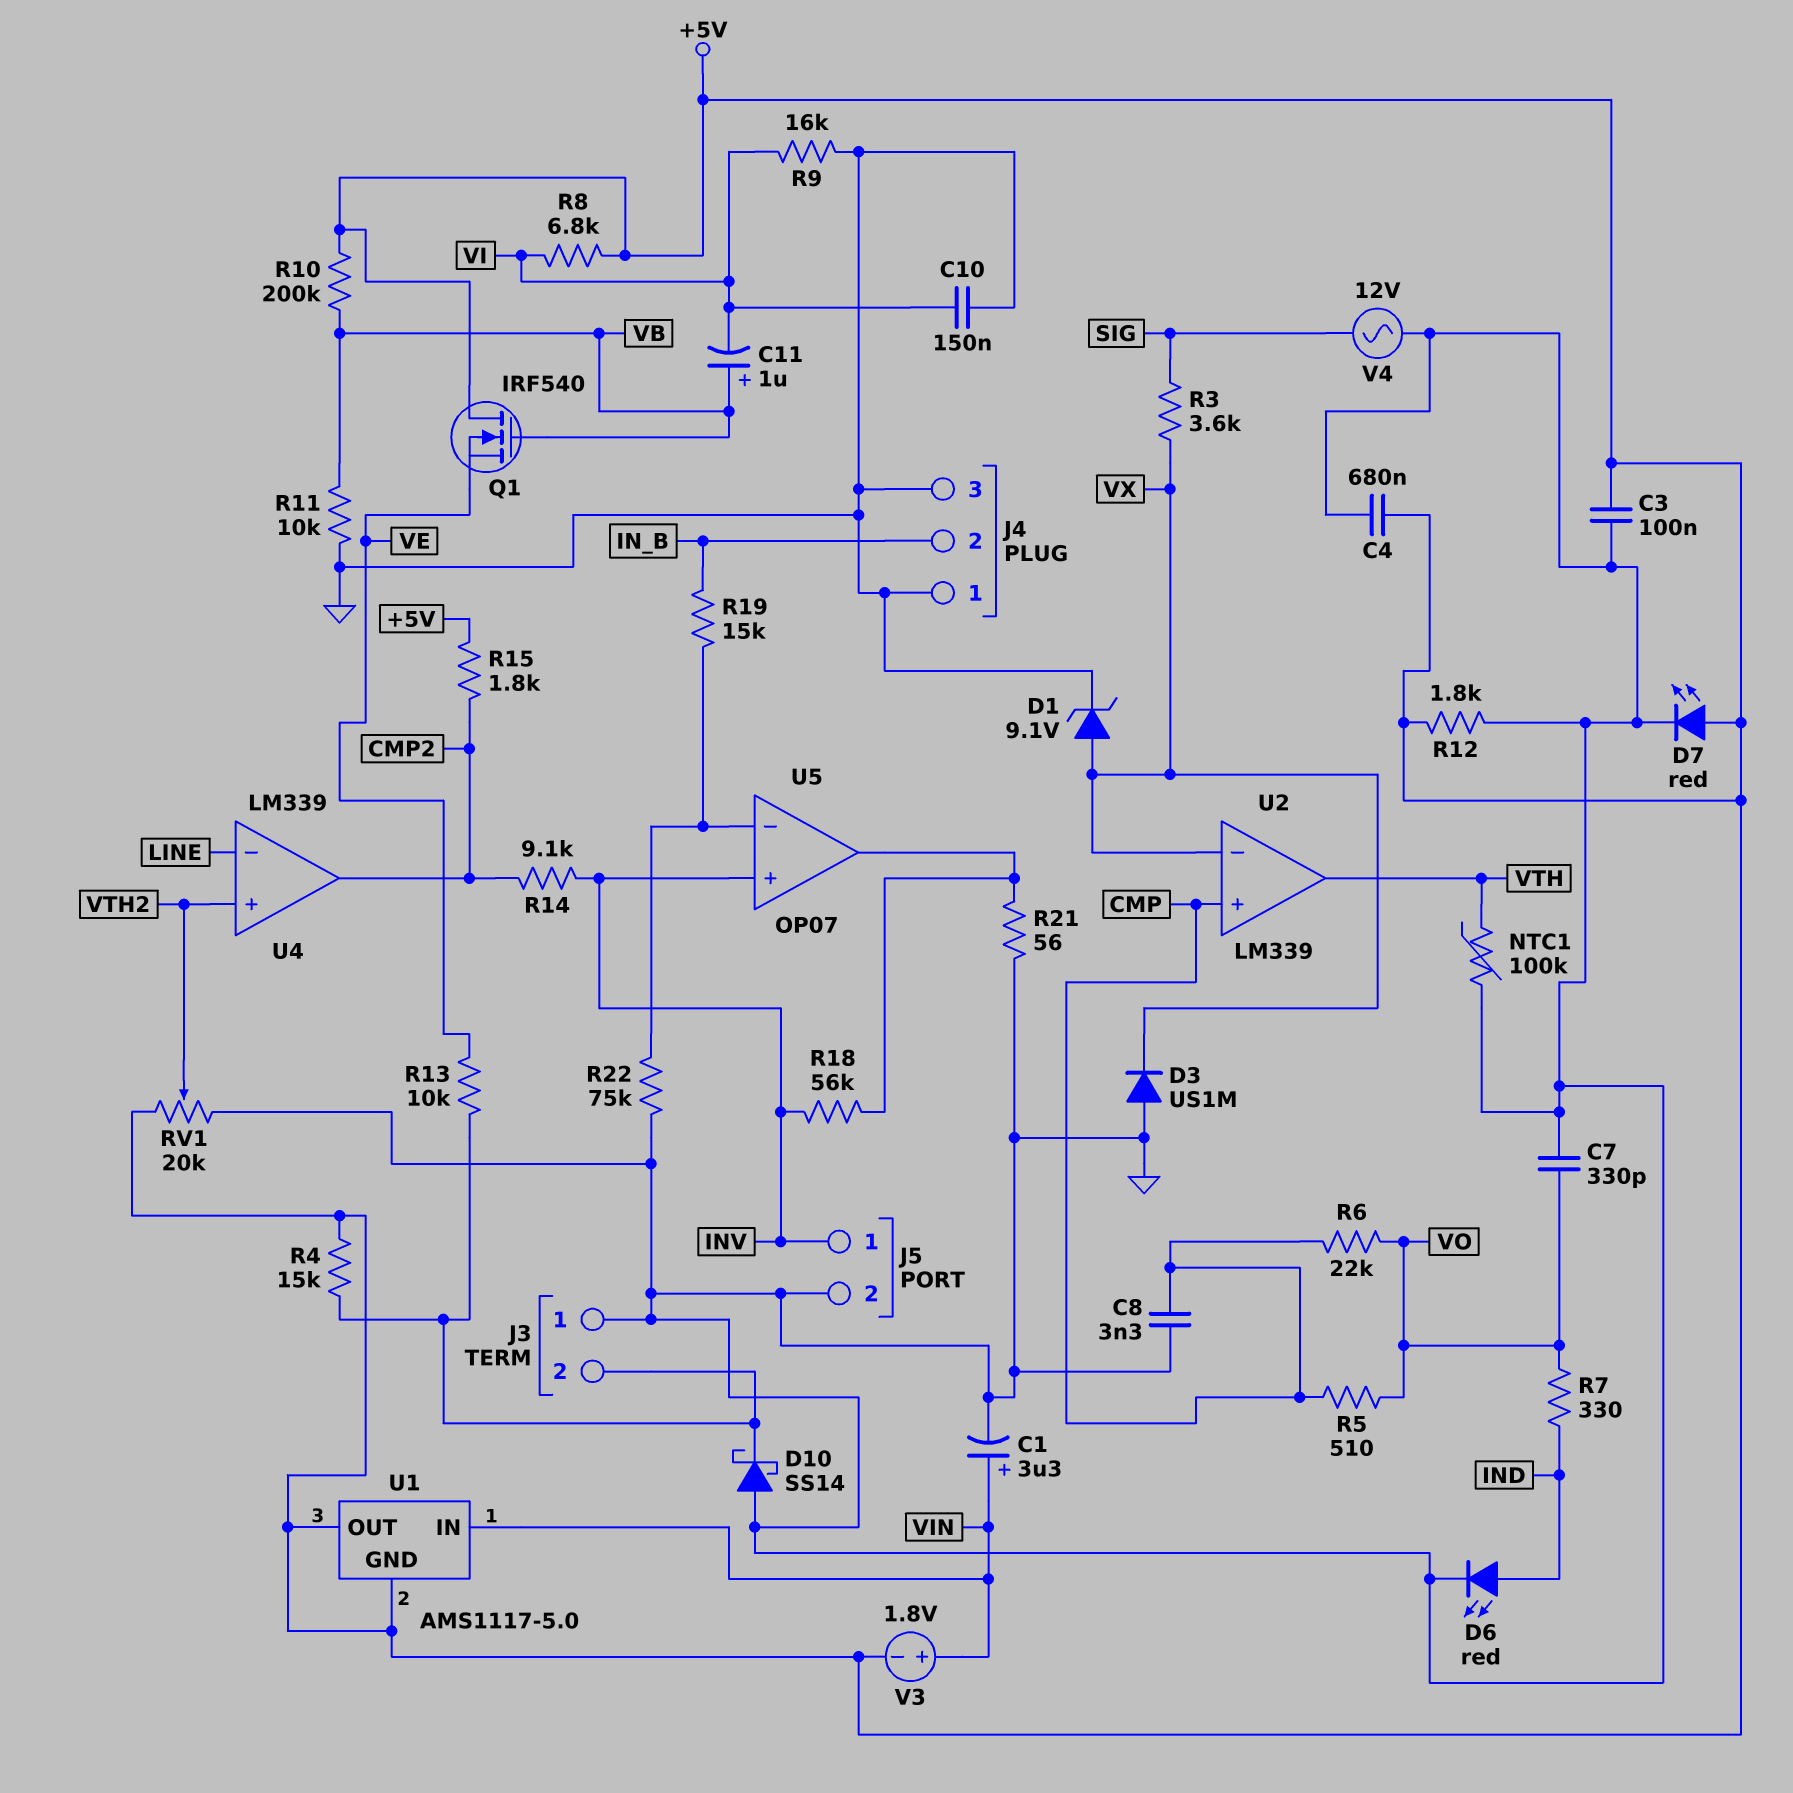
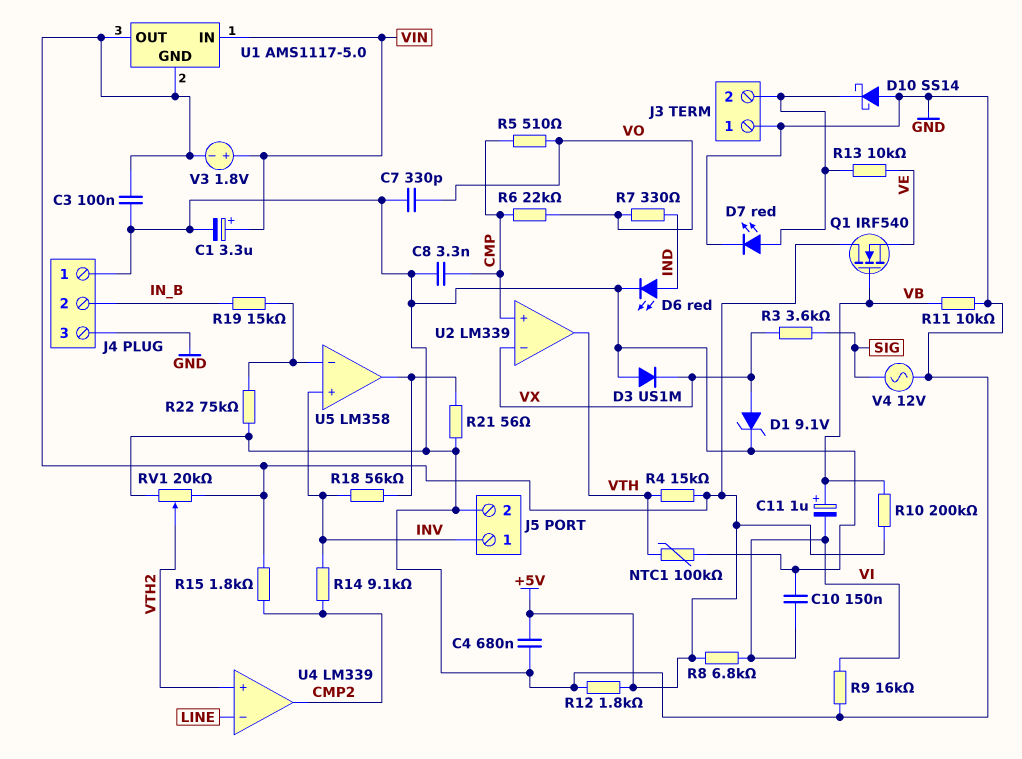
D7: LED red (A +5V, K GND) -> LED red (A J3/2, K GND)
R4: 15k (+5V, J3/2) -> 15k (+5V, VTH)
U5: OP07 -> LM358

